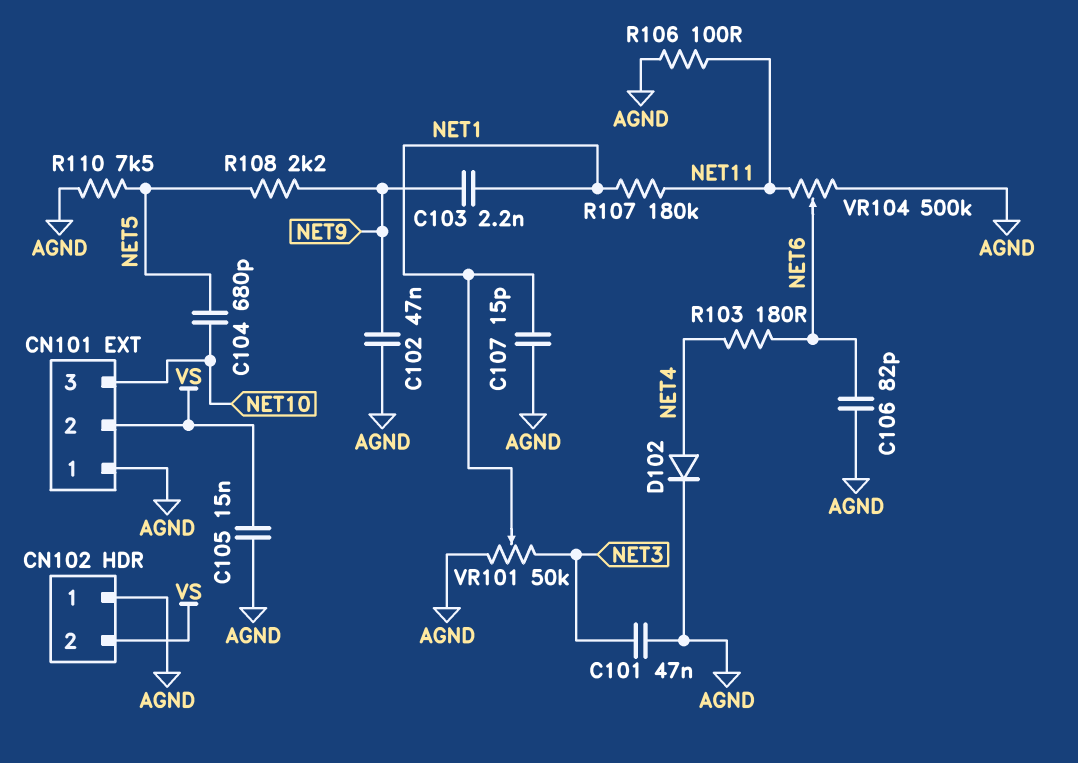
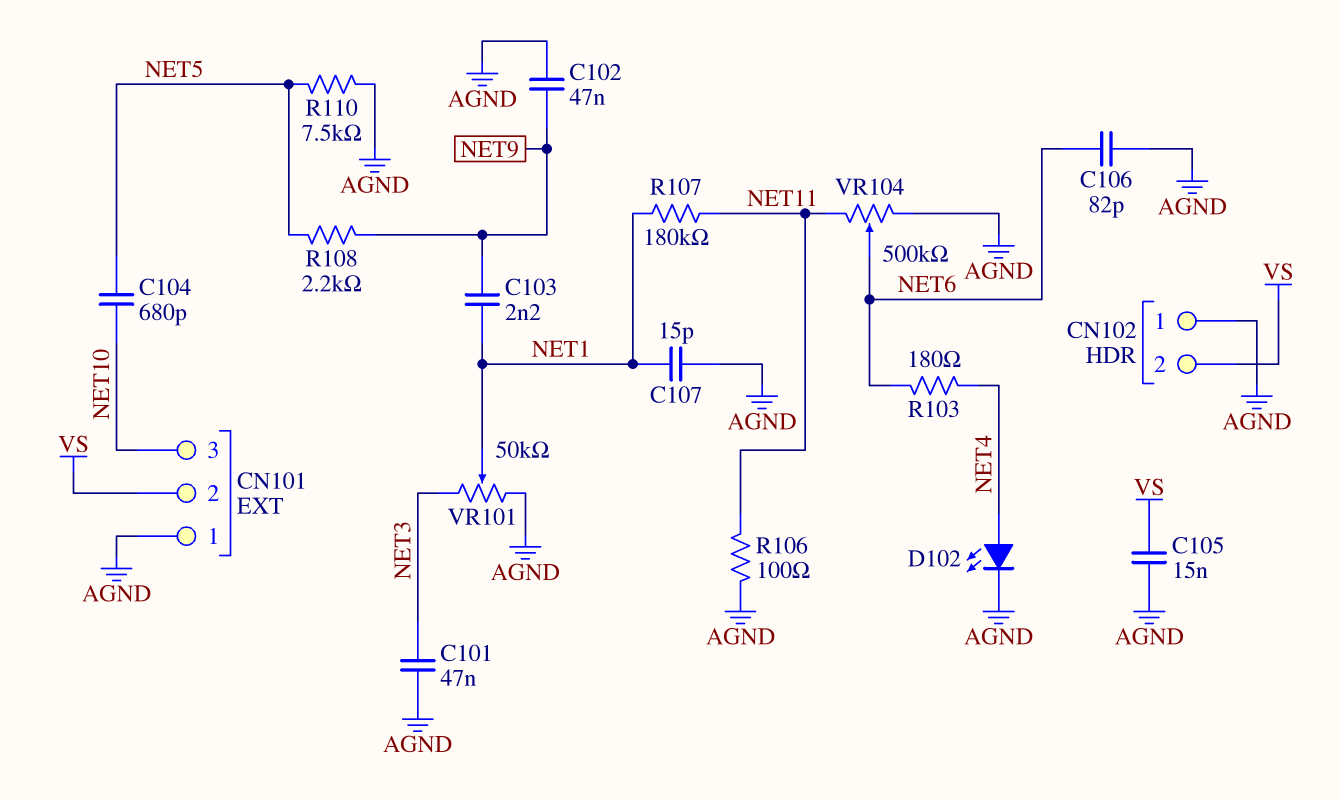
D102: diode (A NET4, K AGND) -> LED (A NET4, K AGND)

